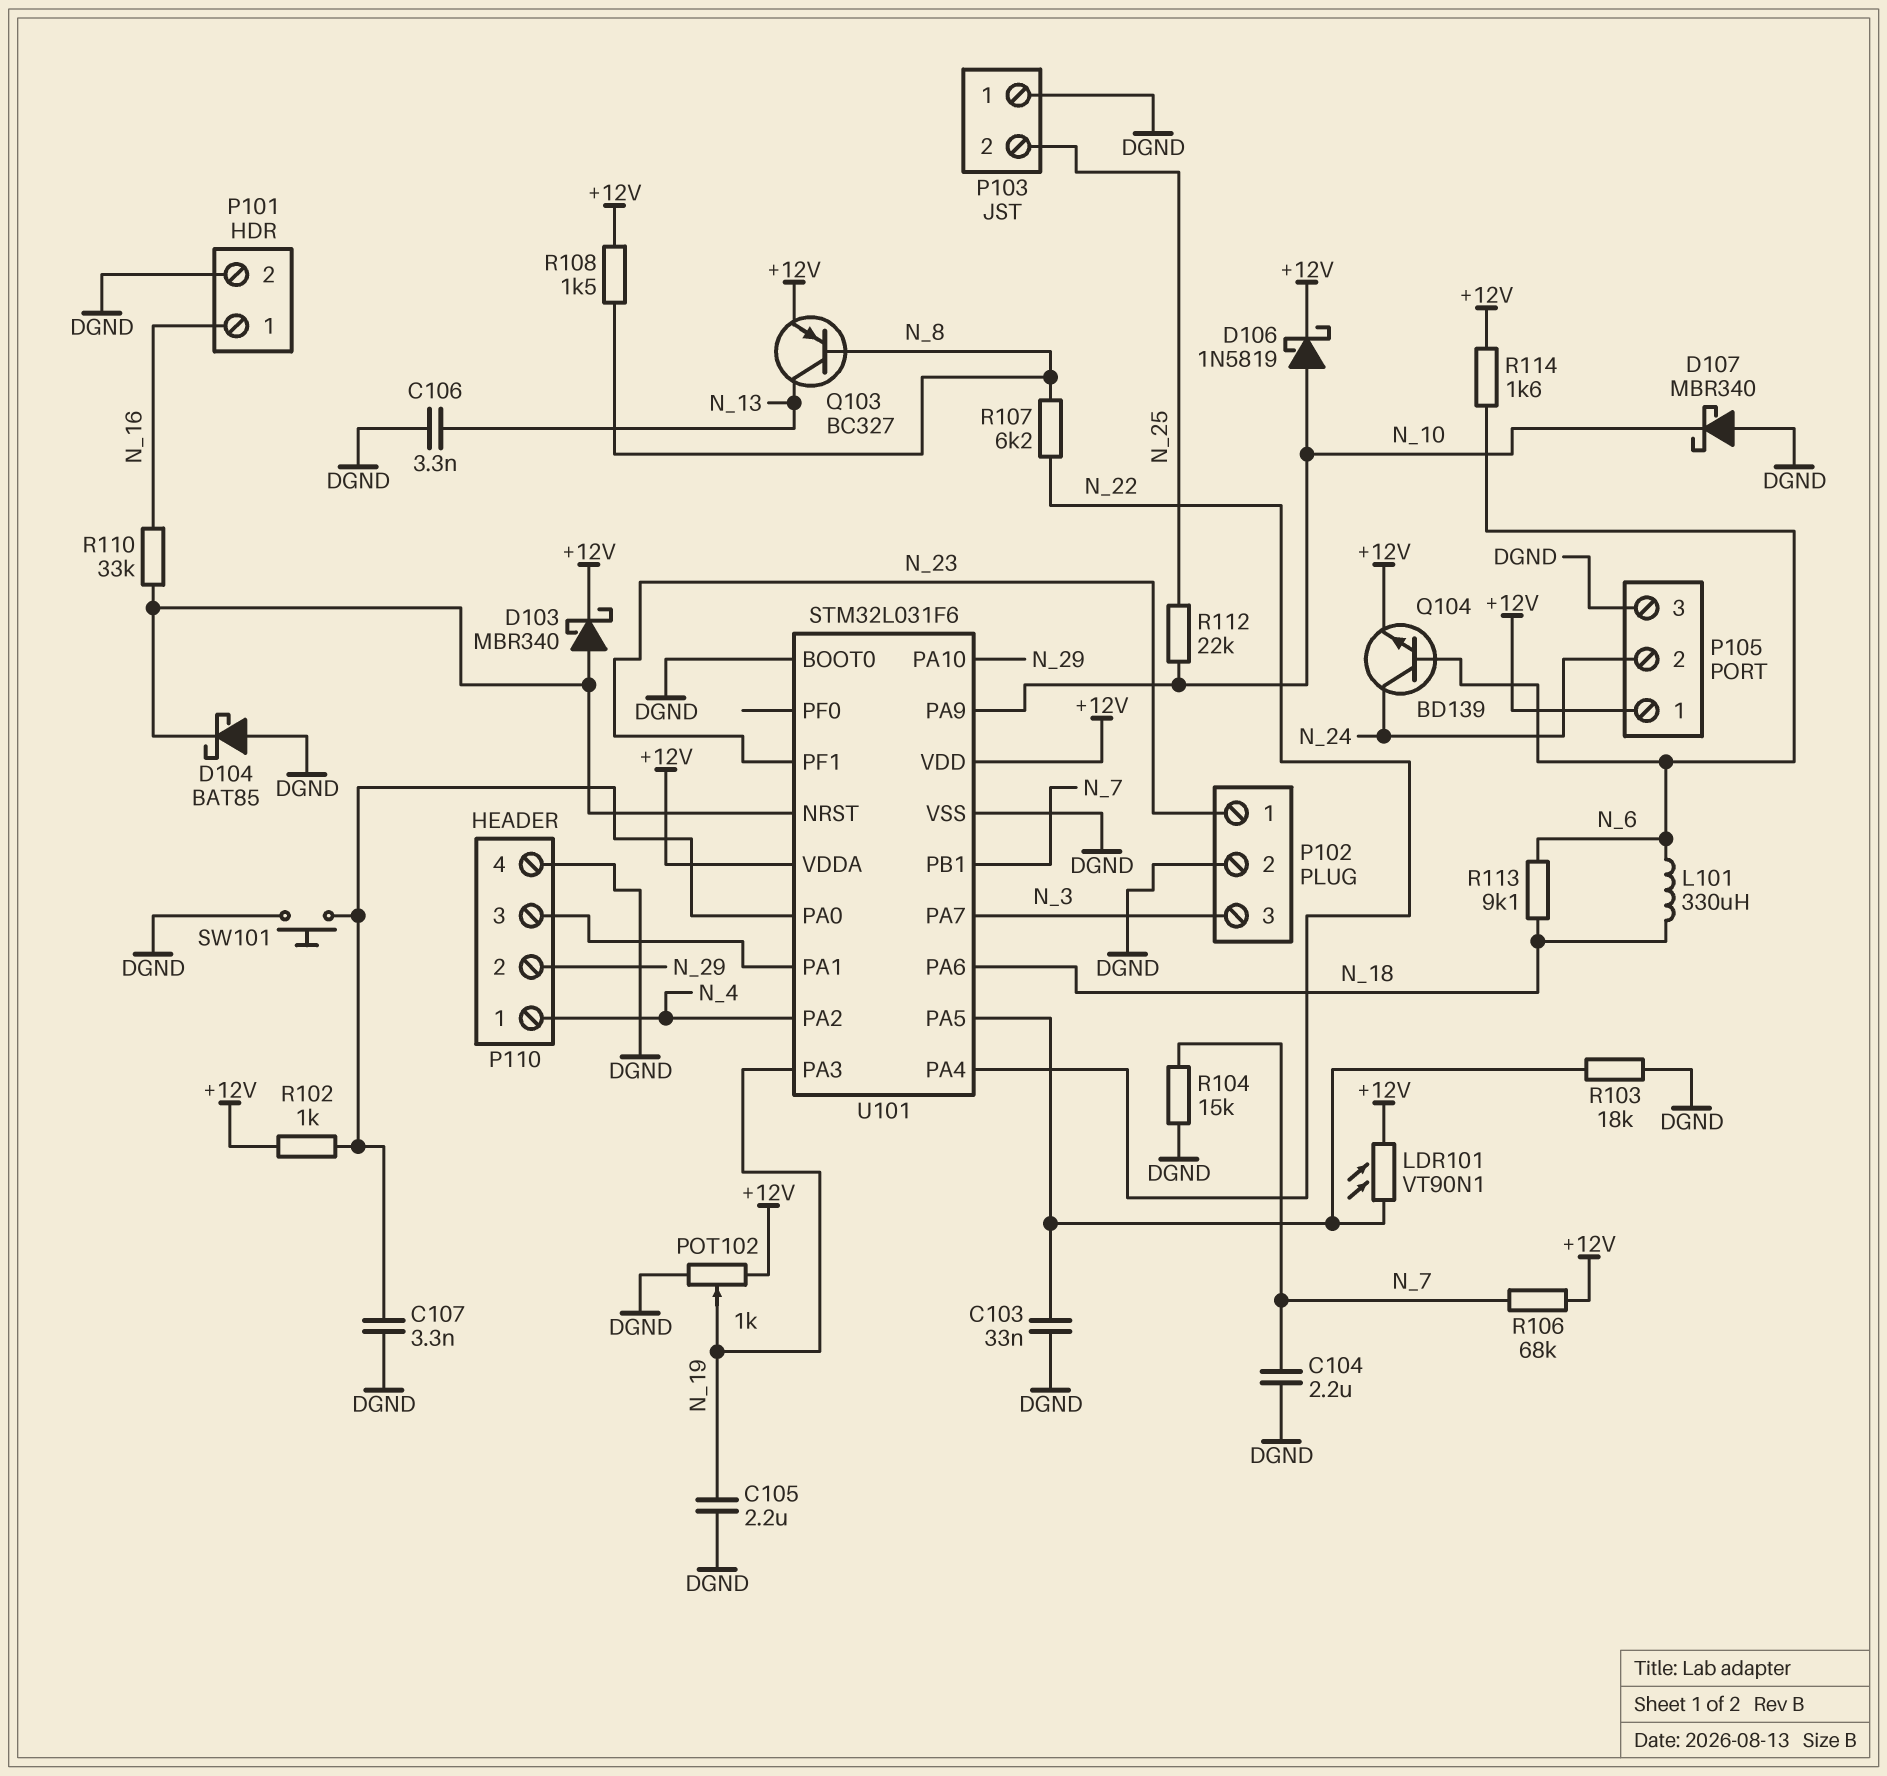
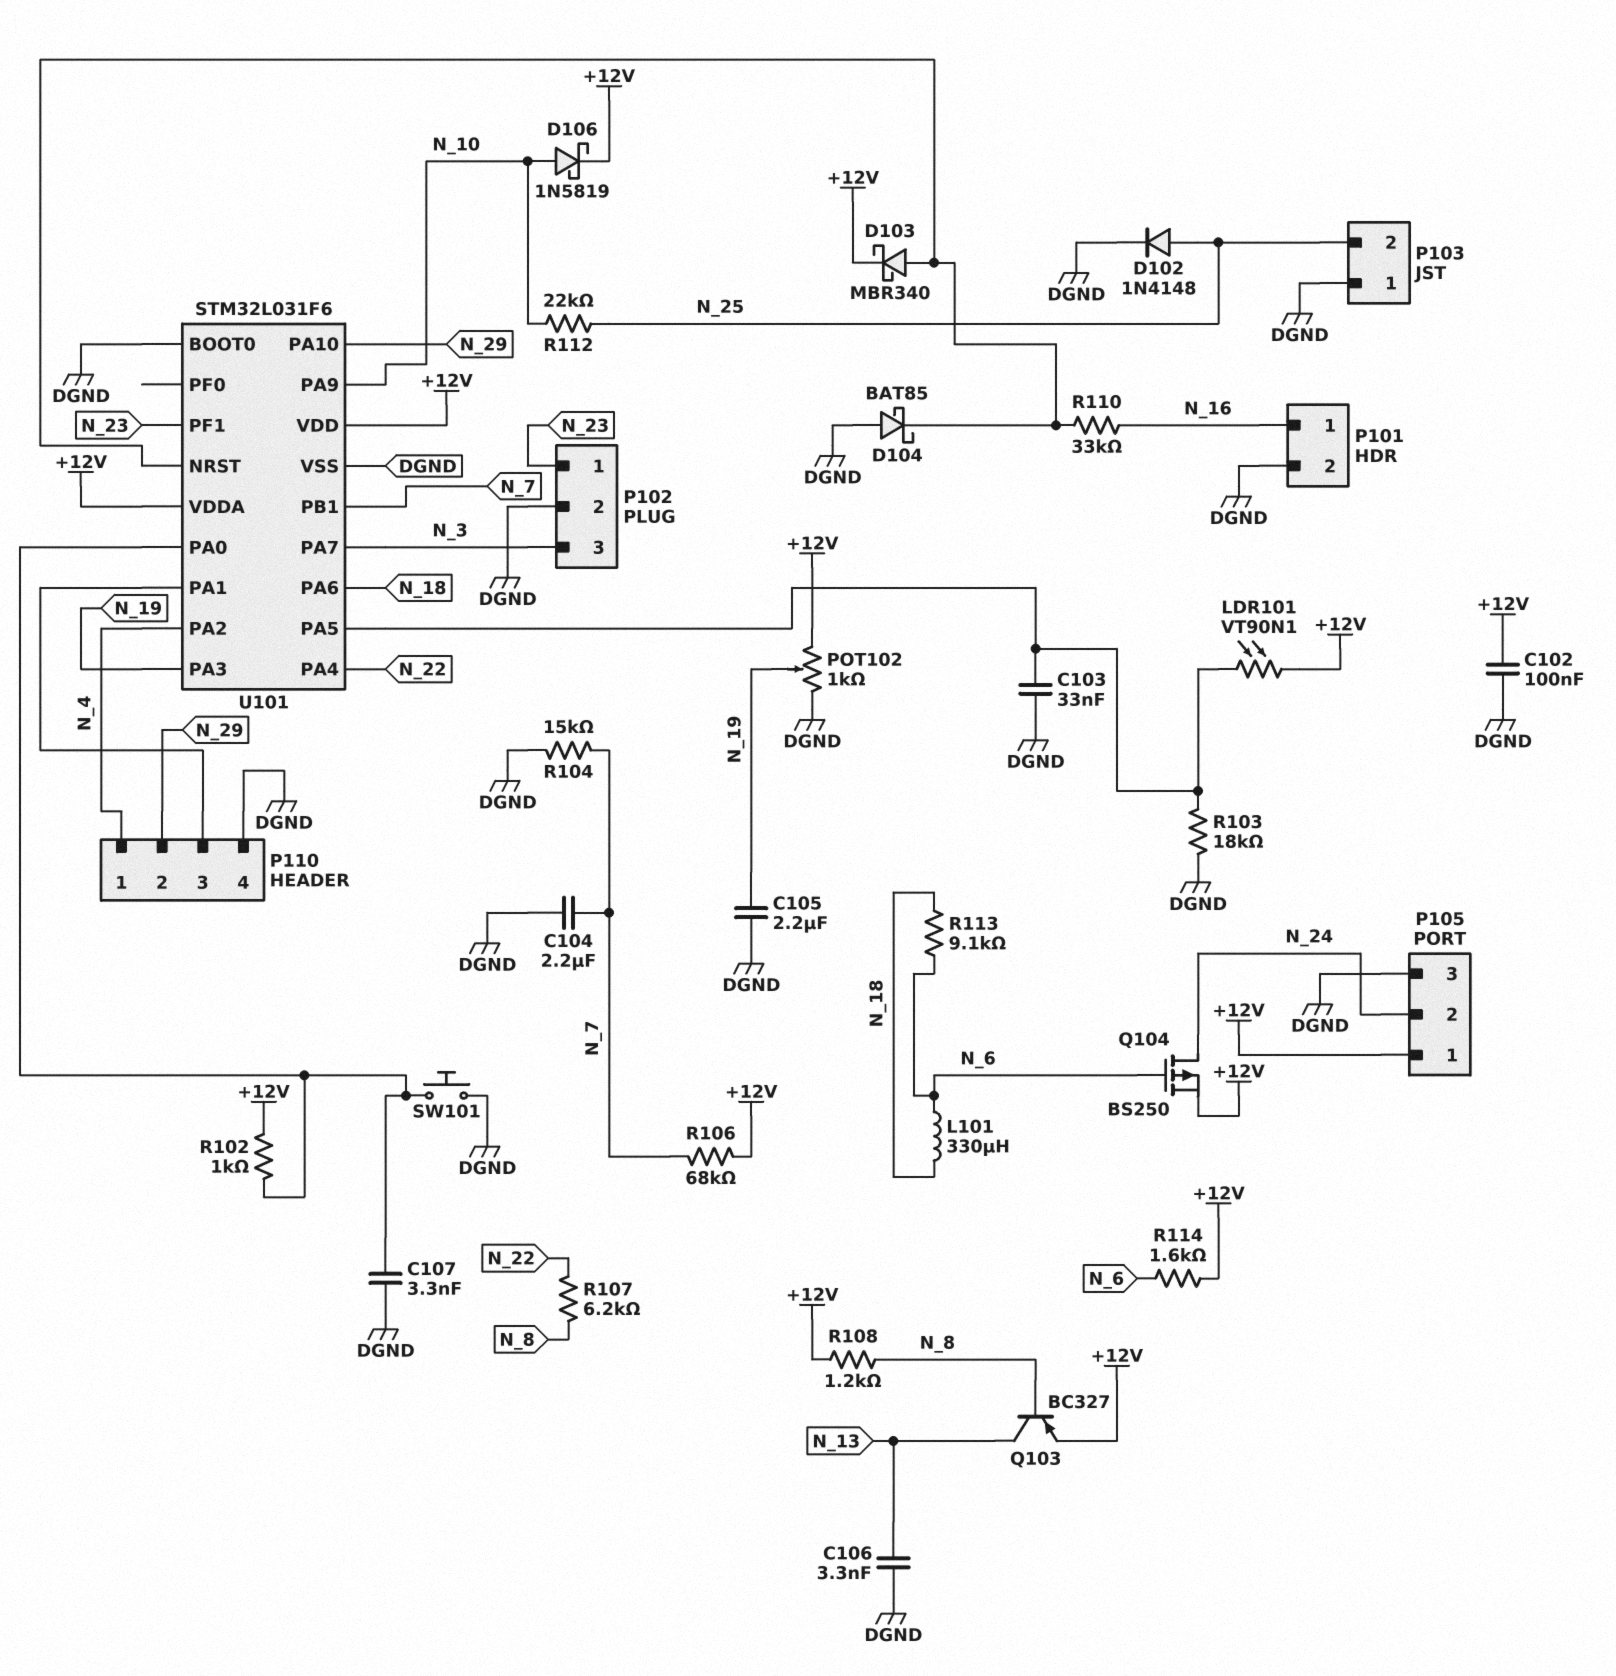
C102: none -> 100nF (+12V, DGND)
D102: none -> diode 1N4148 (A N_25, K DGND)
D107: schottky MBR340 (A DGND, K N_10) -> none
Q104: NPN BD139 (B N_6, C N_24, E +12V) -> PMOS BS250 (G N_6, D N_24, S +12V)
R108: 1.5k (+12V, N_8) -> 1.2k (+12V, N_8)

